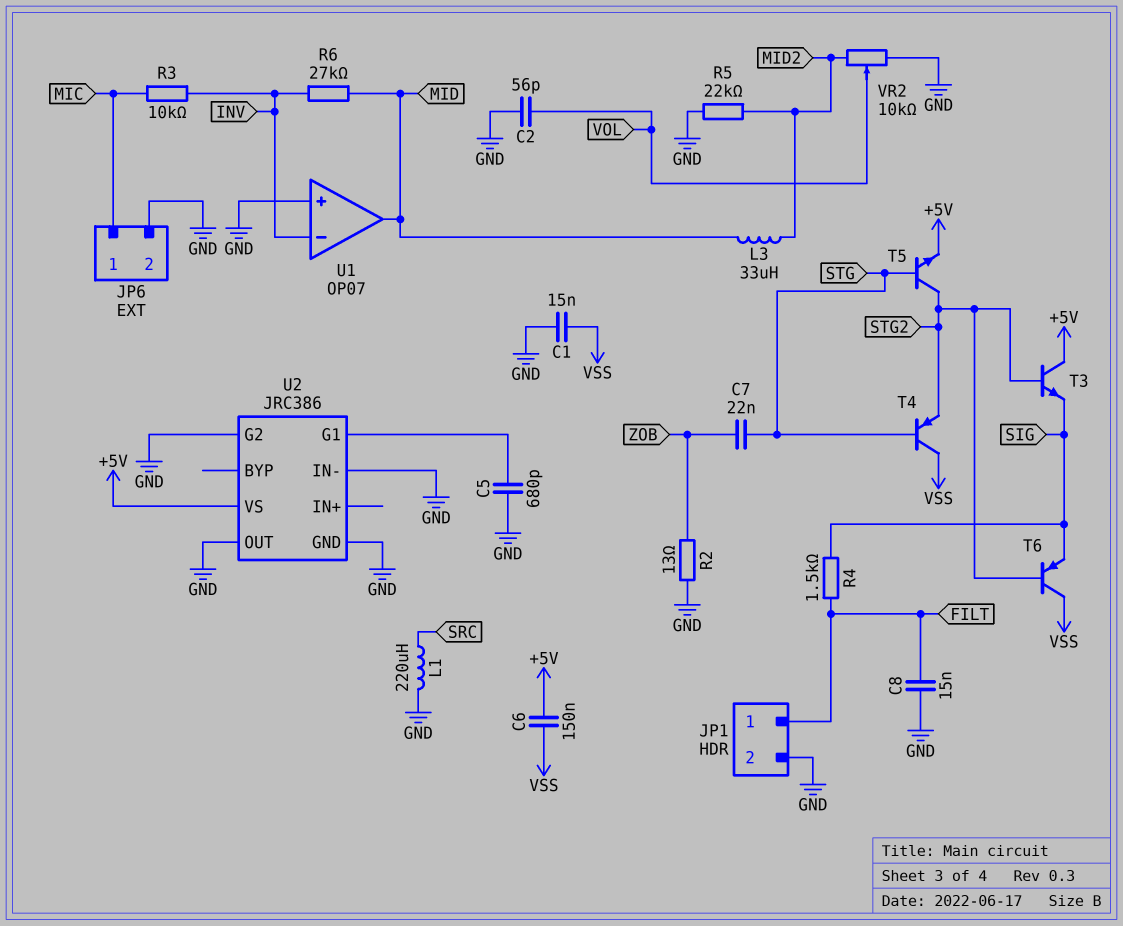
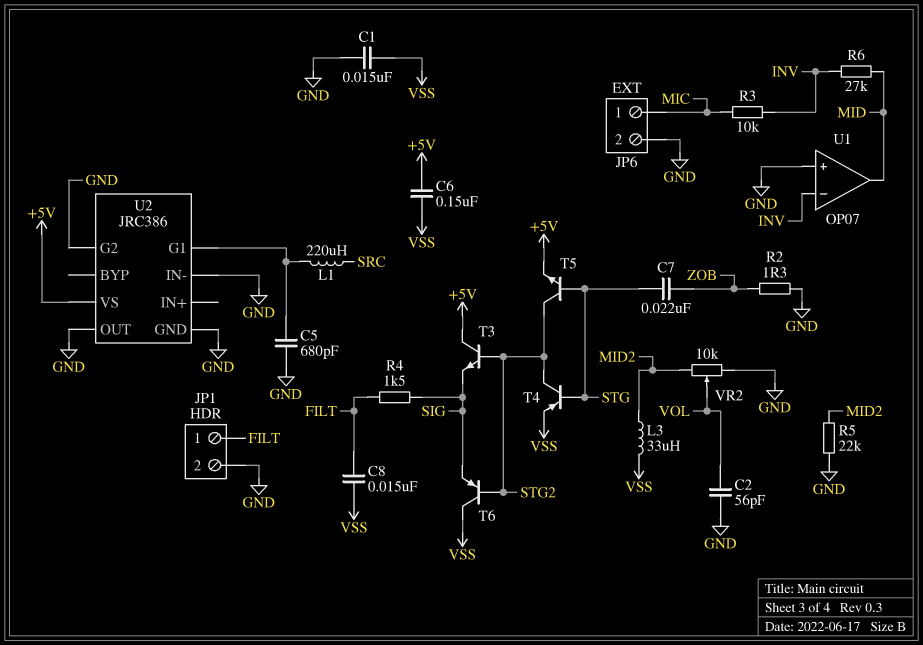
C8: 15nF (FILT, GND) -> 15nF (FILT, VSS)
L1: 220uH (GND, SRC) -> 220uH (SRC, U2/G1)
L3: 33uH (MID, MID2) -> 33uH (MID2, VSS)
R2: 13 (GND, ZOB) -> 1.3 (GND, ZOB)
T4: PNP (B STG, C VSS, E STG2) -> PNP (B STG, C STG2, E VSS)

